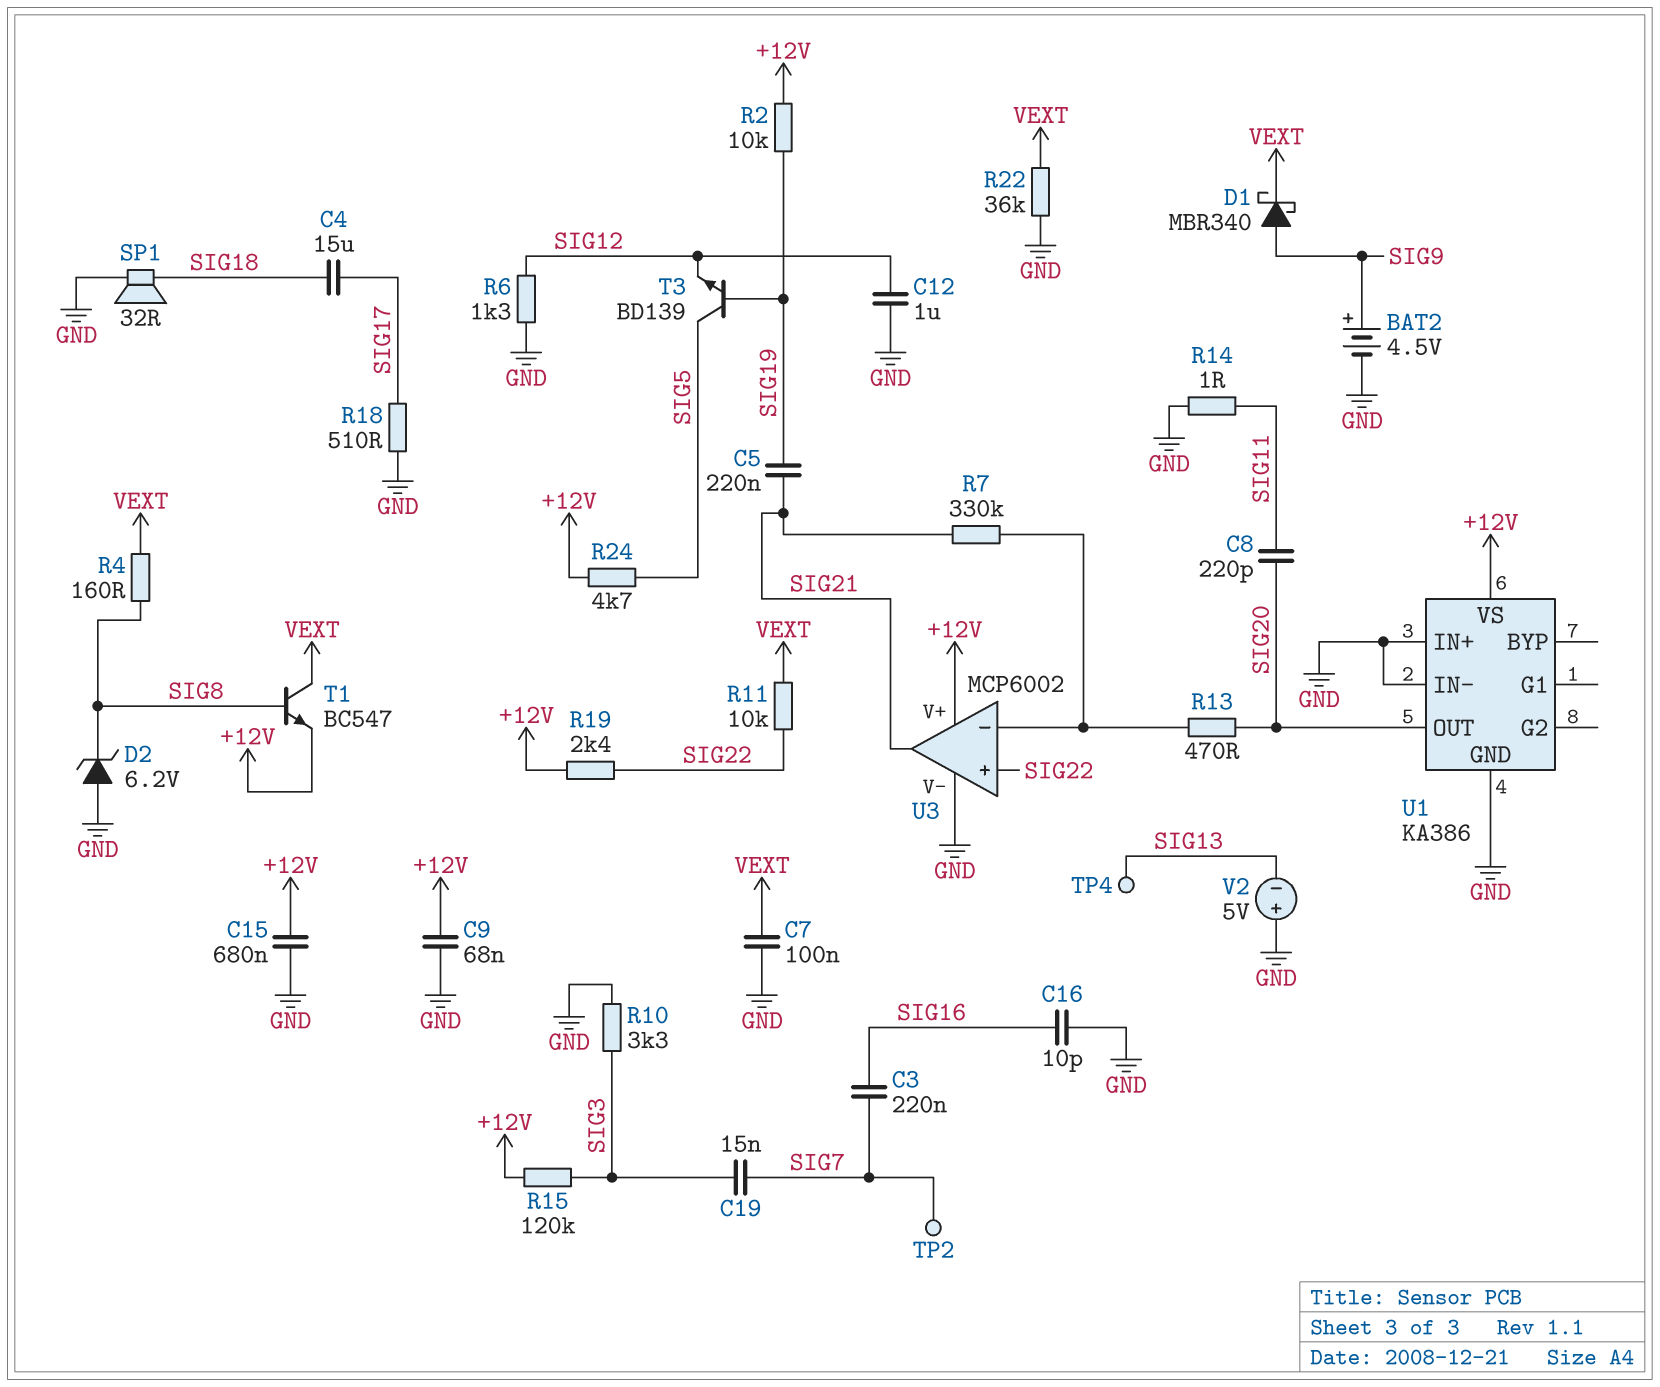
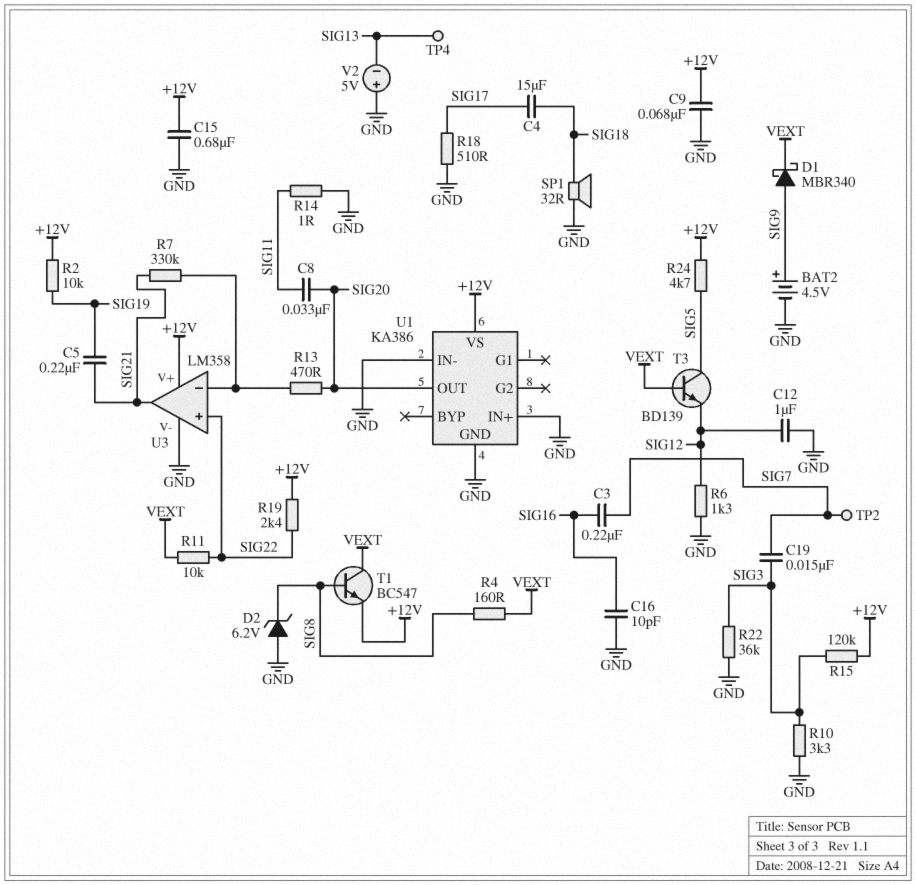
C7: 100nF (GND, VEXT) -> none
C8: 220pF (SIG11, SIG20) -> 33nF (SIG11, SIG20)
R22: 36k (GND, VEXT) -> 36k (GND, SIG3)
T3: NPN BD139 (B SIG19, C SIG5, E SIG12) -> NPN BD139 (B VEXT, C SIG5, E SIG12)
U3: MCP6002 -> LM358

